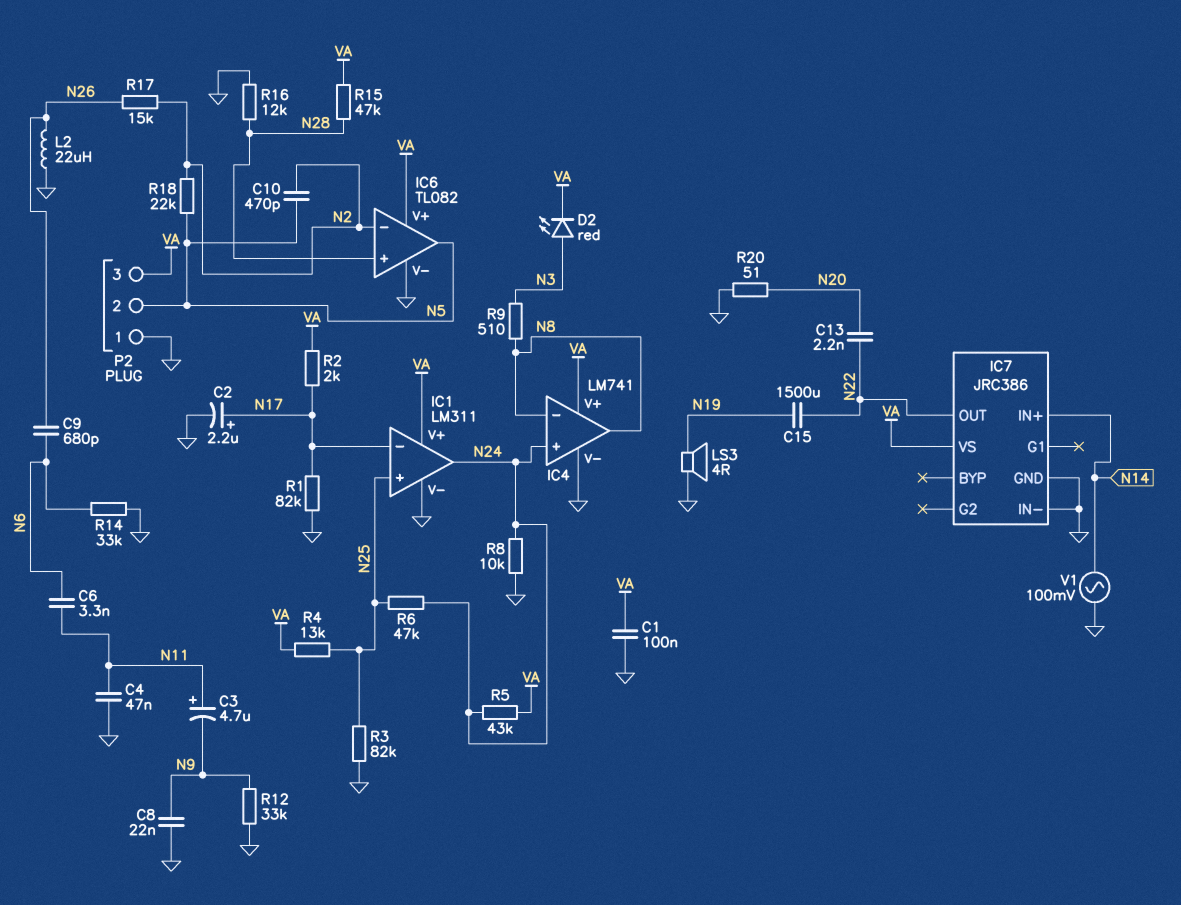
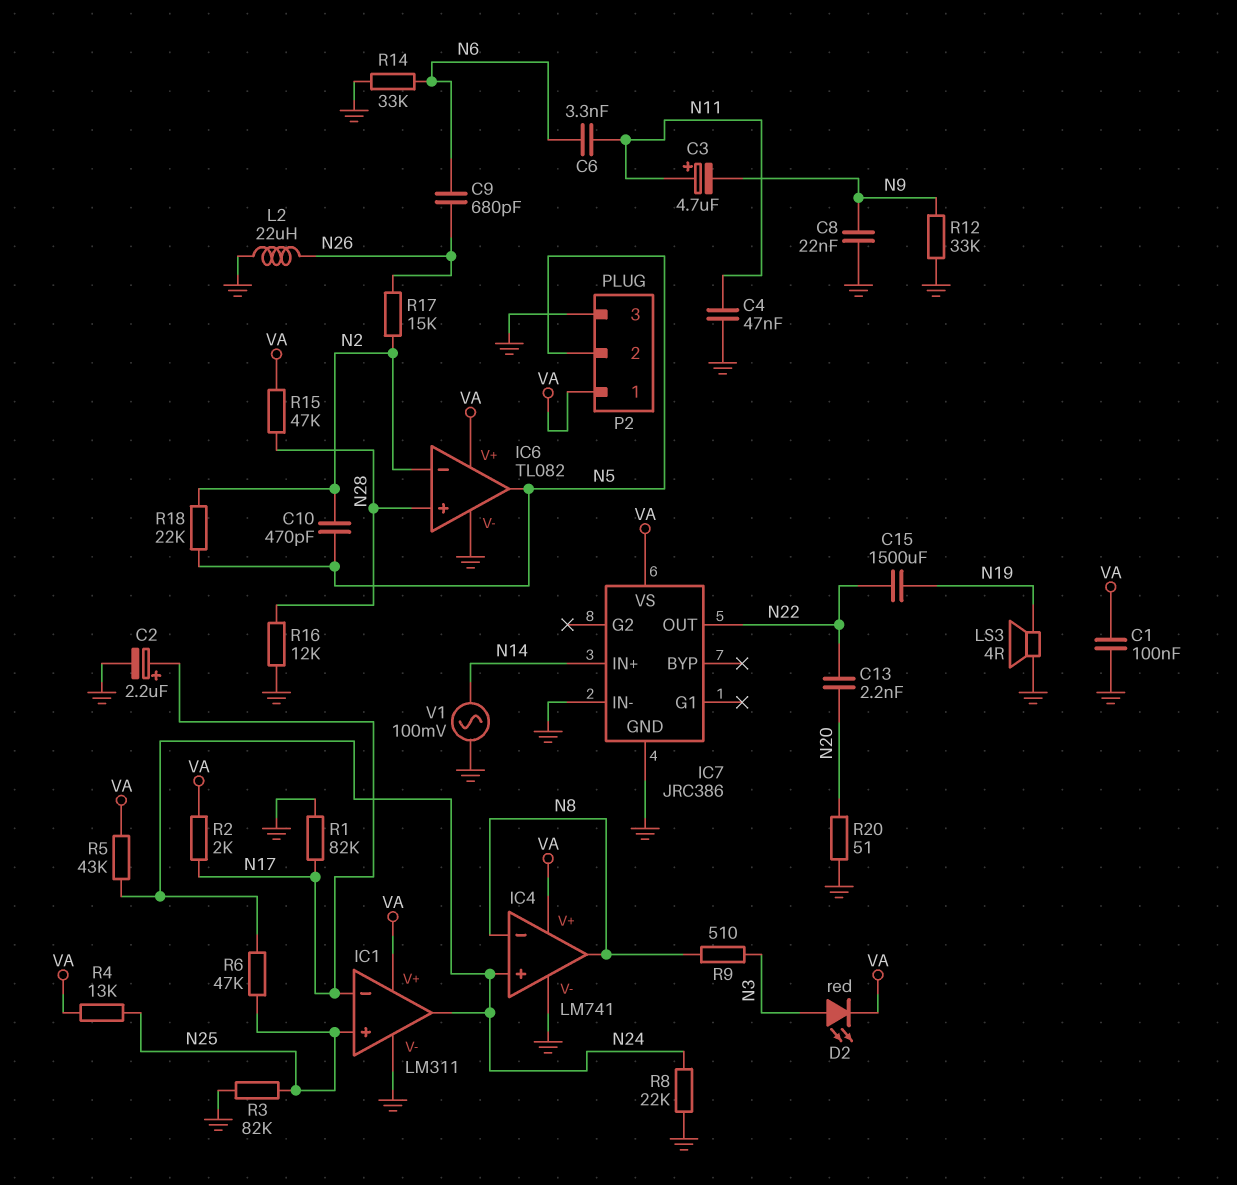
P2 pin 1: GND -> VA
P2 pin 3: VA -> GND
R8: 10k (GND, N24) -> 22k (GND, N24)

